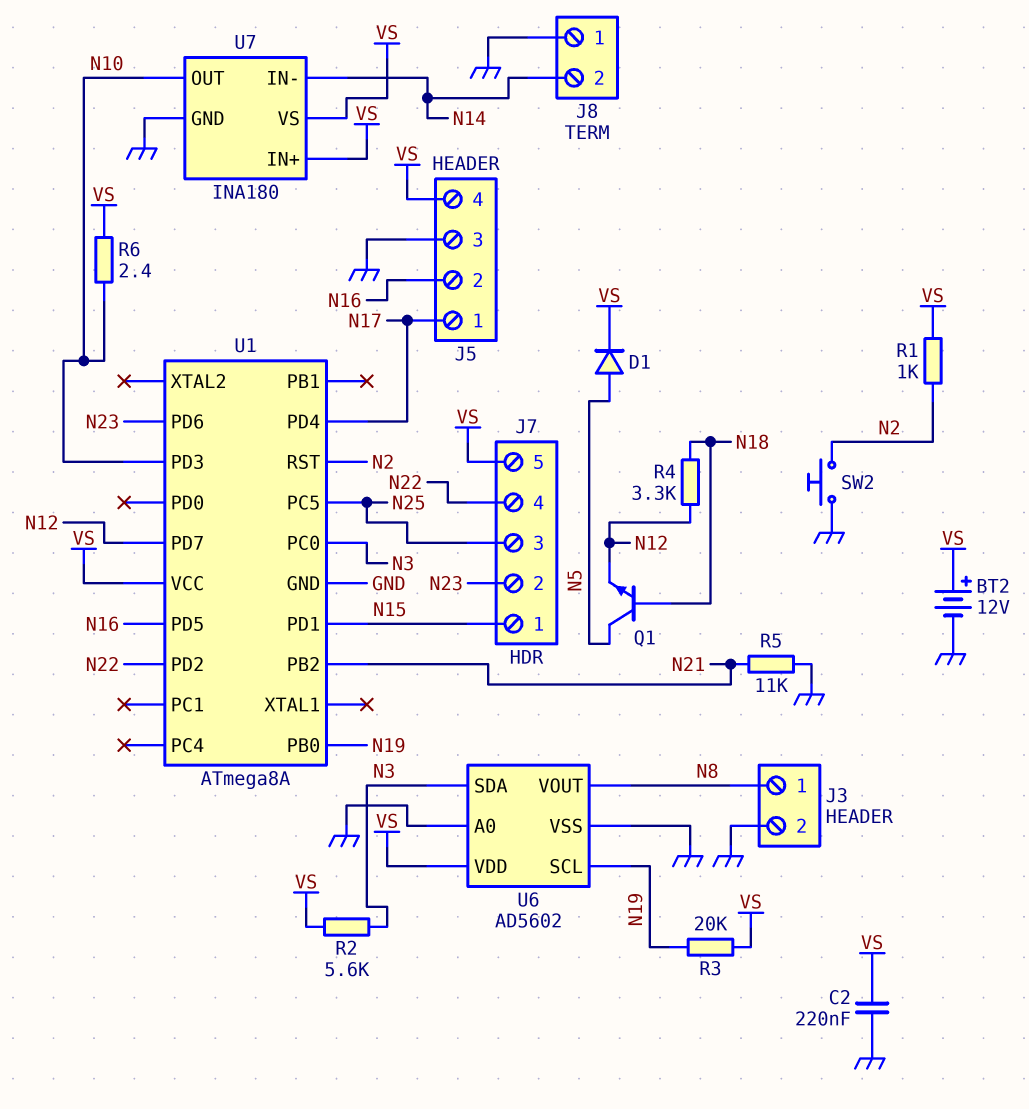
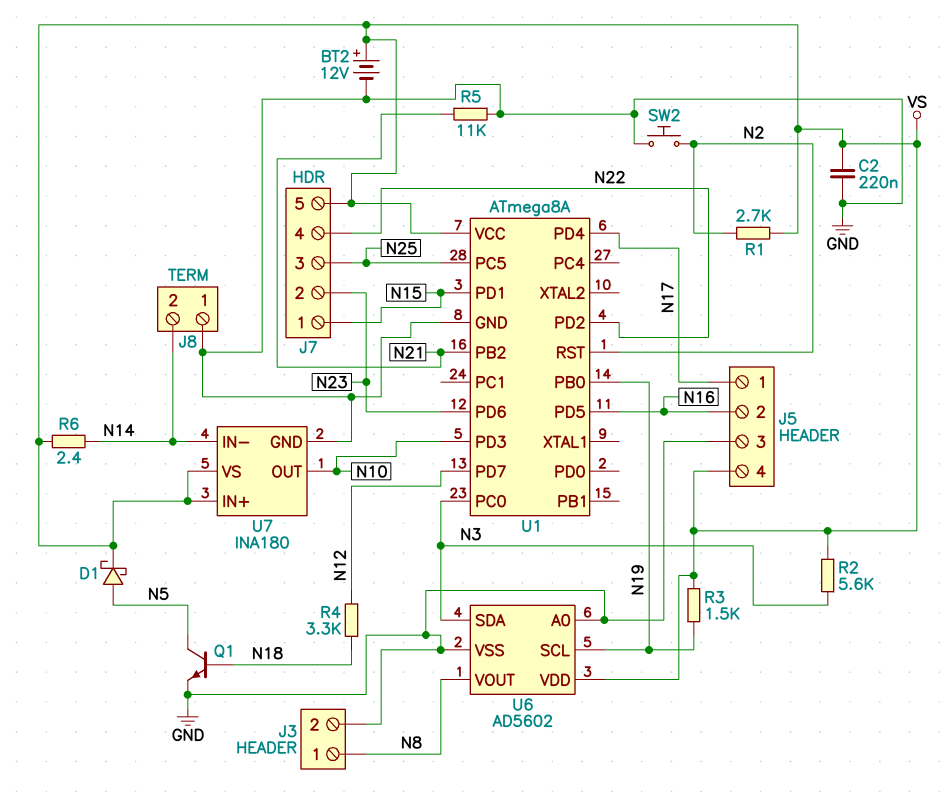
D1: diode (A N5, K VS) -> schottky (A N5, K VS)
Q1: NPN (B N18, C N5, E N12) -> NPN (B N18, C N5, E GND)
R1: 1k (N2, VS) -> 2.7k (N2, VS)
R3: 20k (N19, VS) -> 1.5k (N19, VS)
R6: 2.4 (N10, VS) -> 2.4 (N14, VS)

